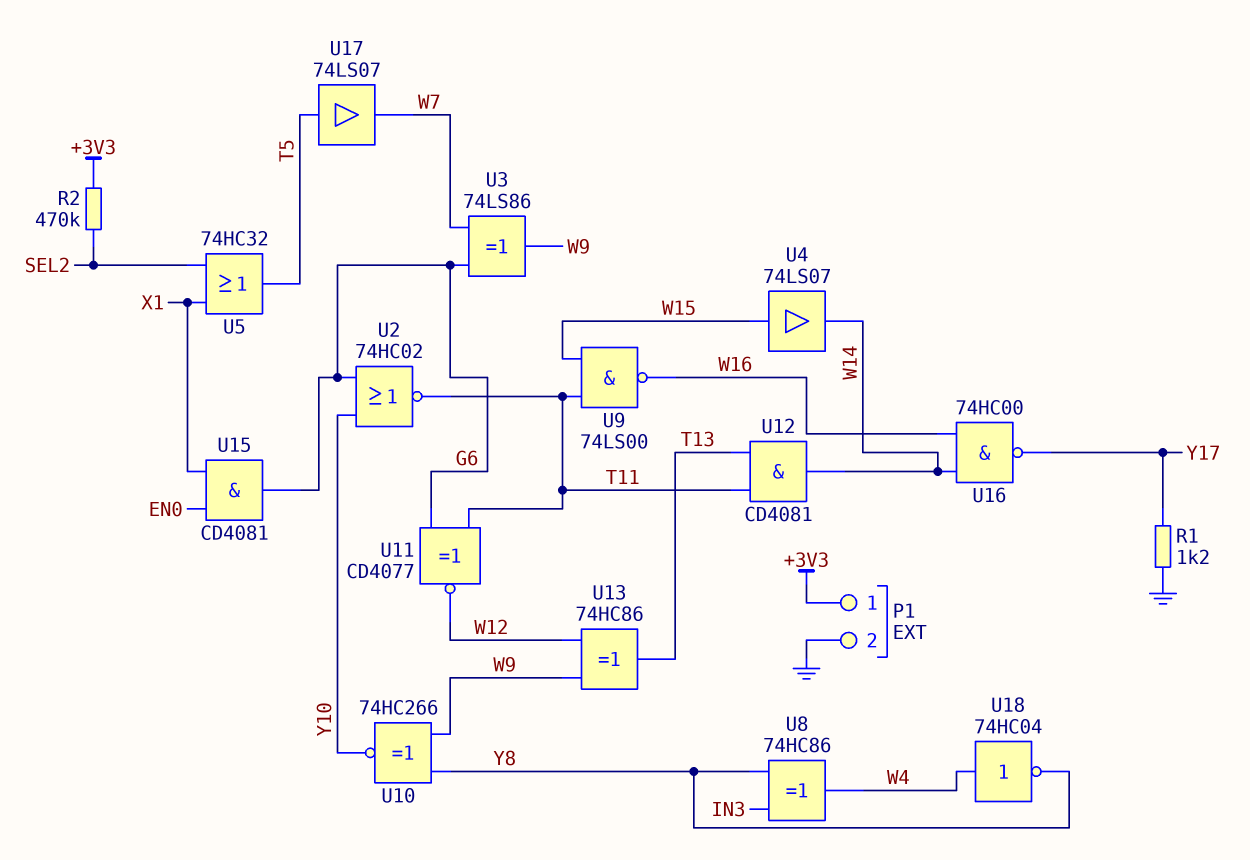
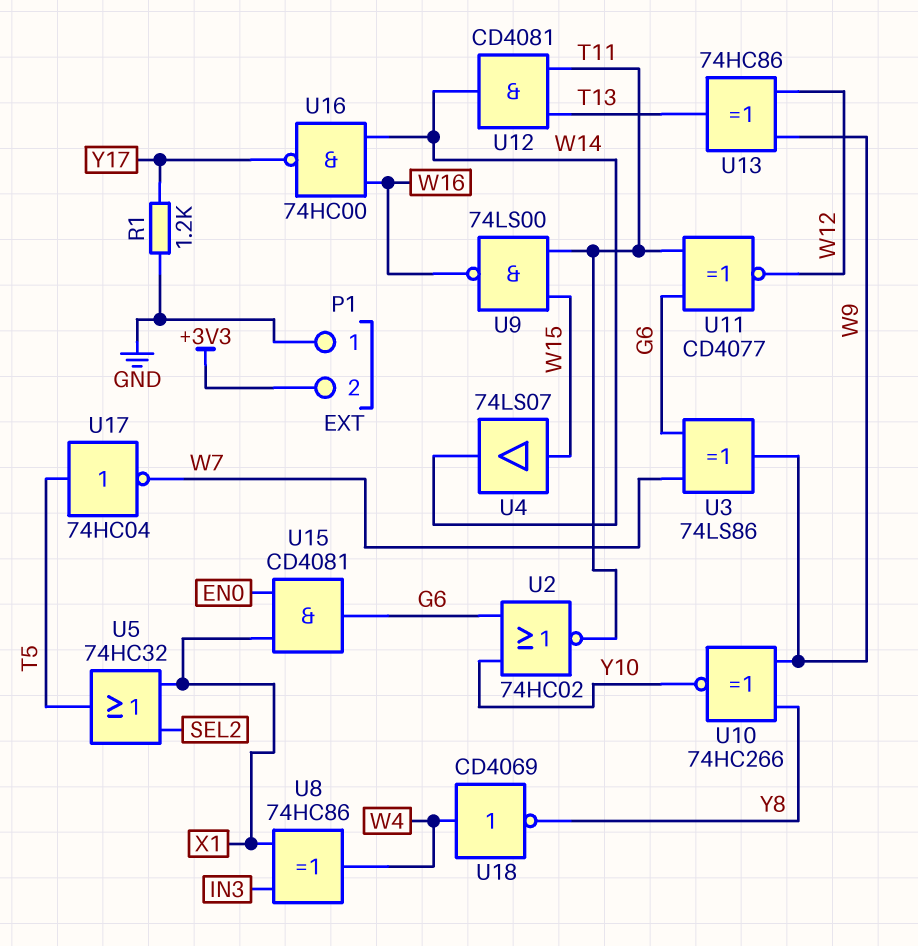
P1 pin 1: +3V3 -> GND
P1 pin 2: GND -> +3V3
R2: 470k (+3V3, SEL2) -> none
U8: XOR 74HC86 (in IN3, in Y8, out W4) -> XOR 74HC86 (in IN3, in X1, out W4)
U17: buffer 74LS07 (in T5, out W7) -> NOT 74HC04 (in T5, out W7)
U18: NOT 74HC04 (in W4, out Y8) -> NOT CD4069 (in W4, out Y8)

